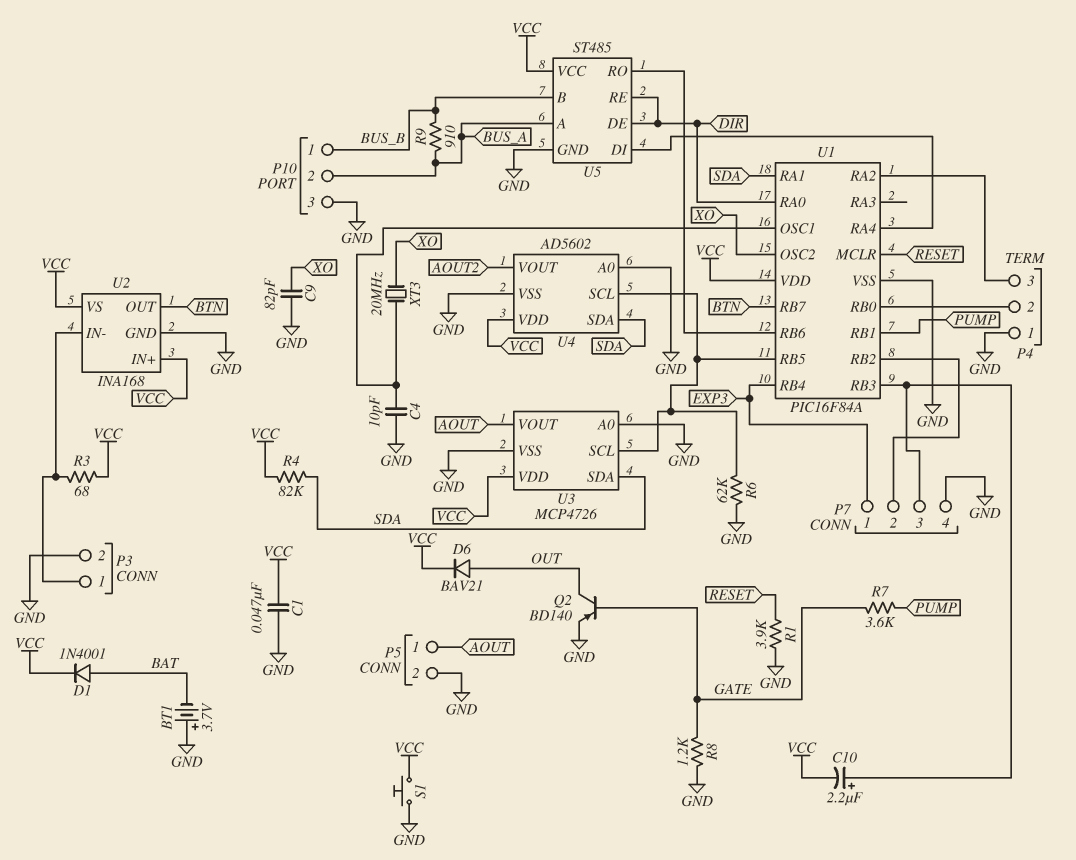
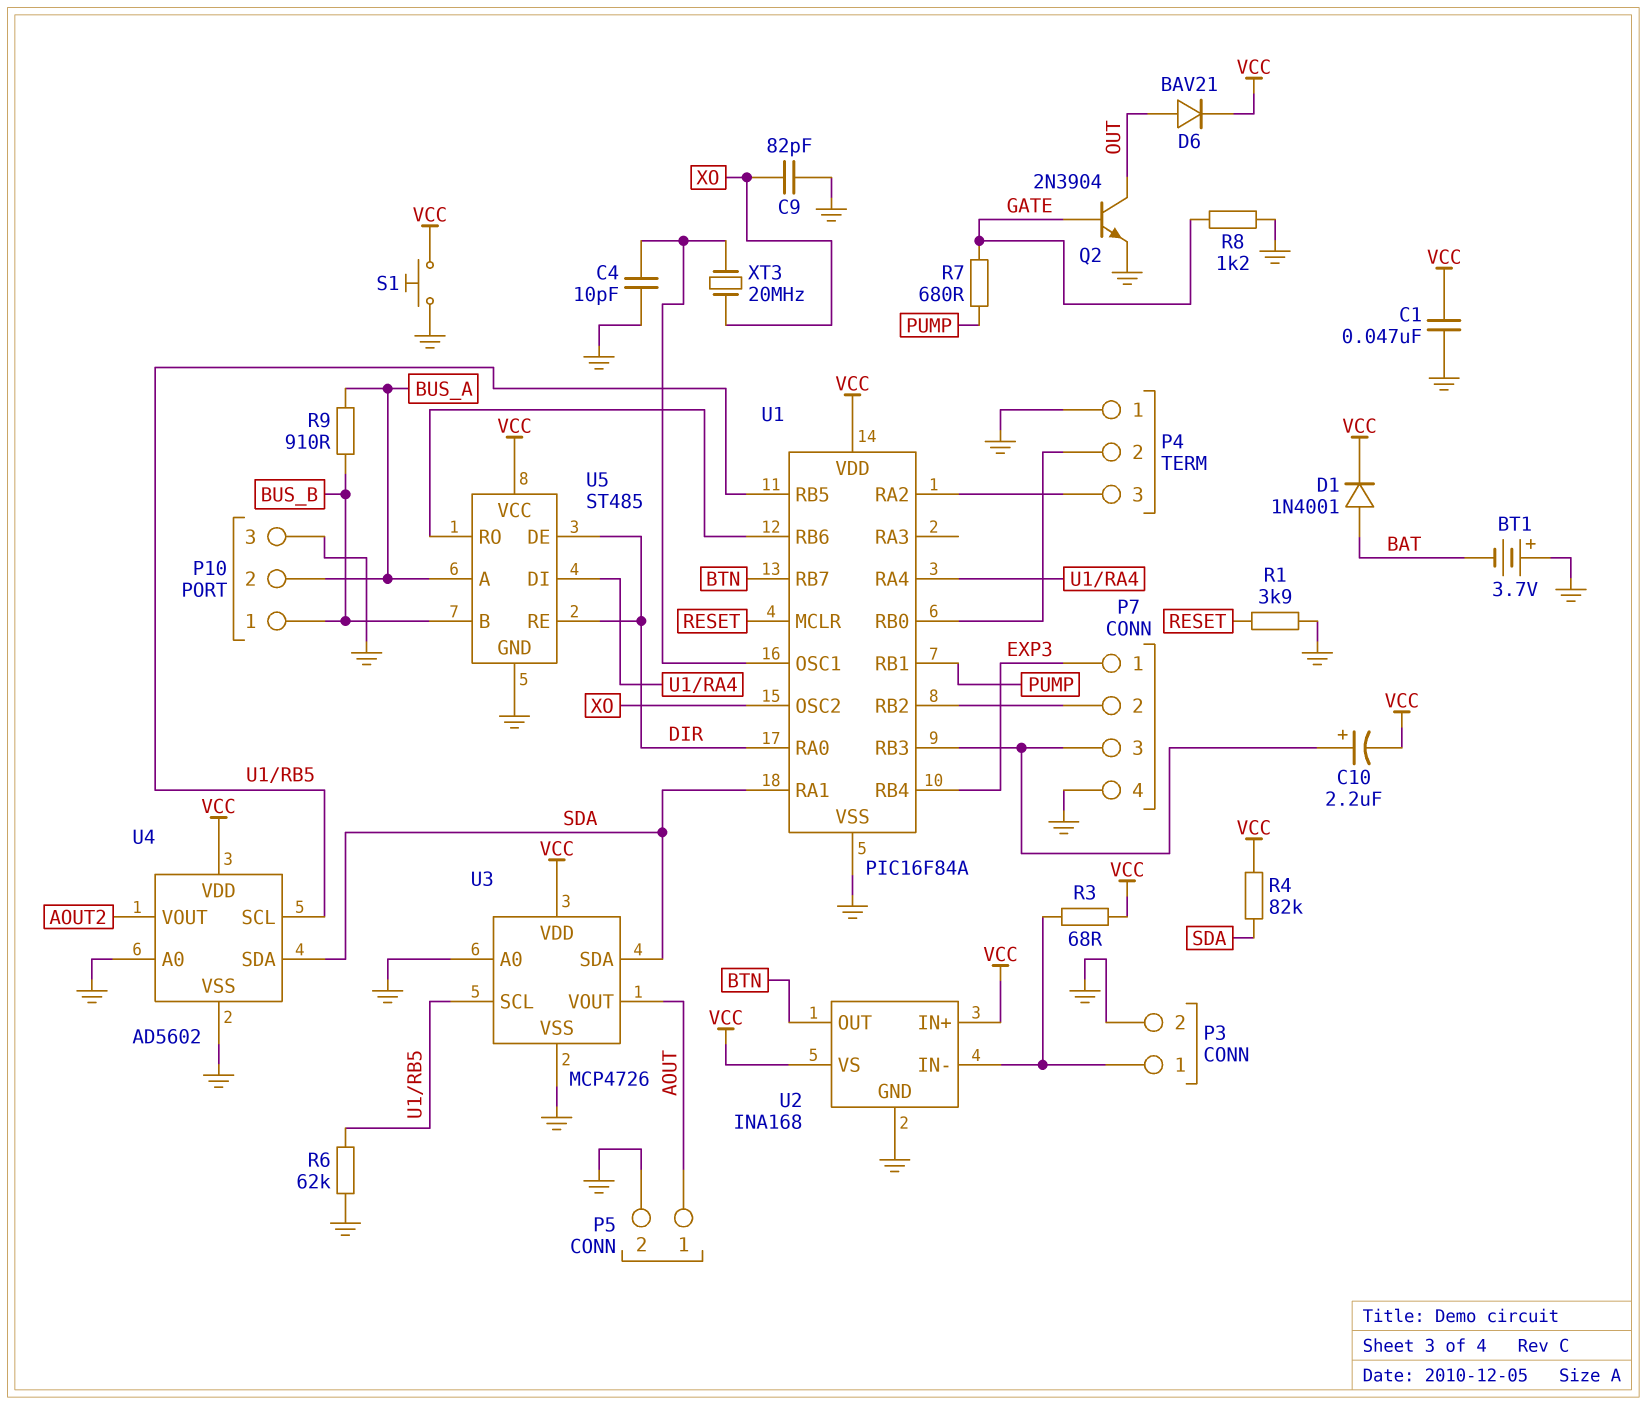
Q2: PNP BD140 (B GATE, C OUT, E GND) -> NPN 2N3904 (B GATE, C OUT, E GND)
R7: 3.6k (GATE, PUMP) -> 680 (GATE, PUMP)

